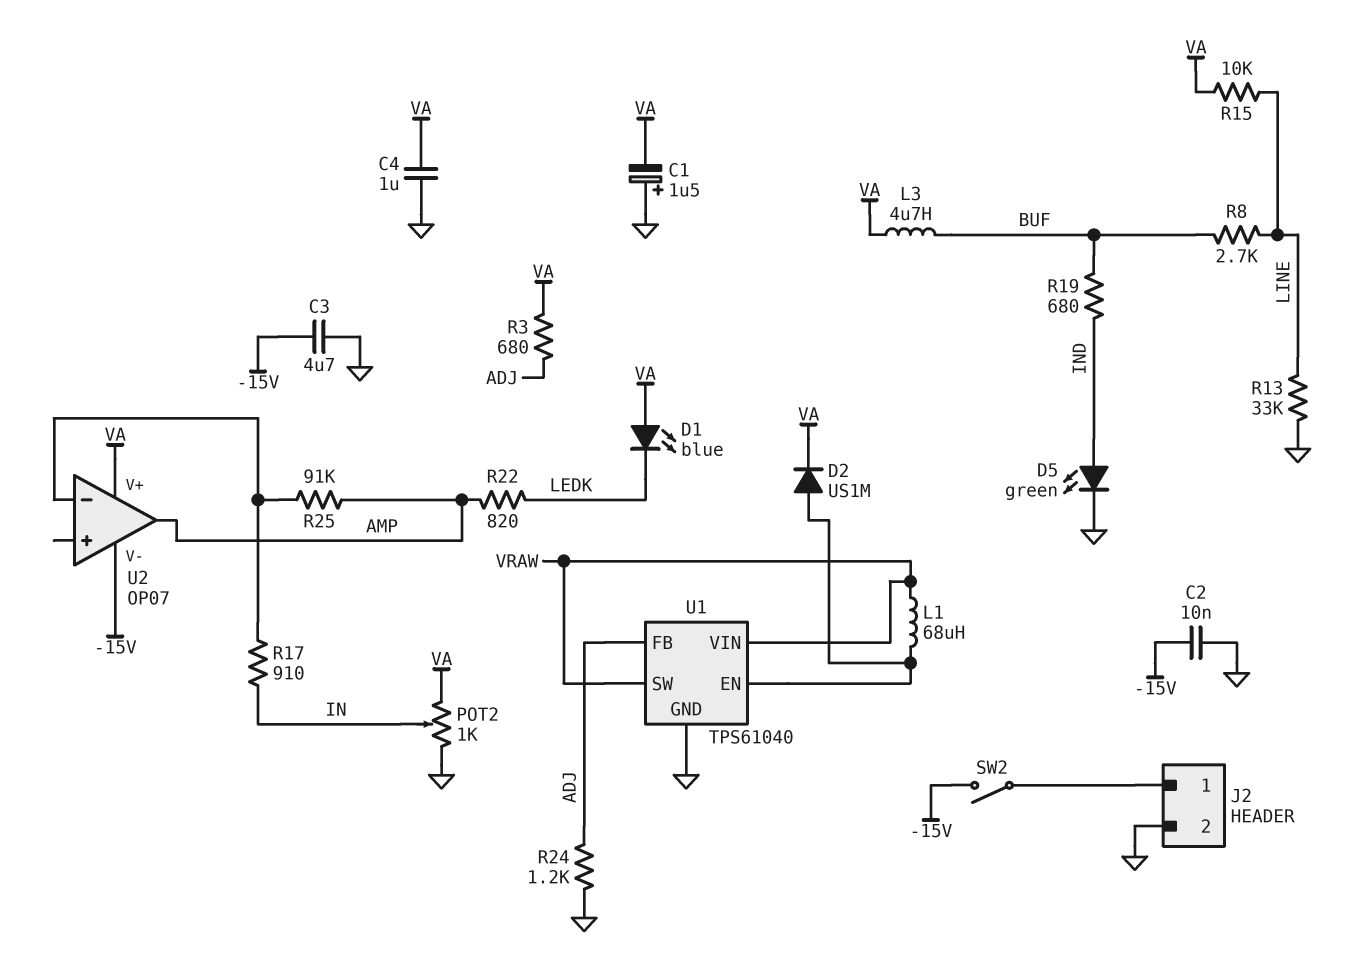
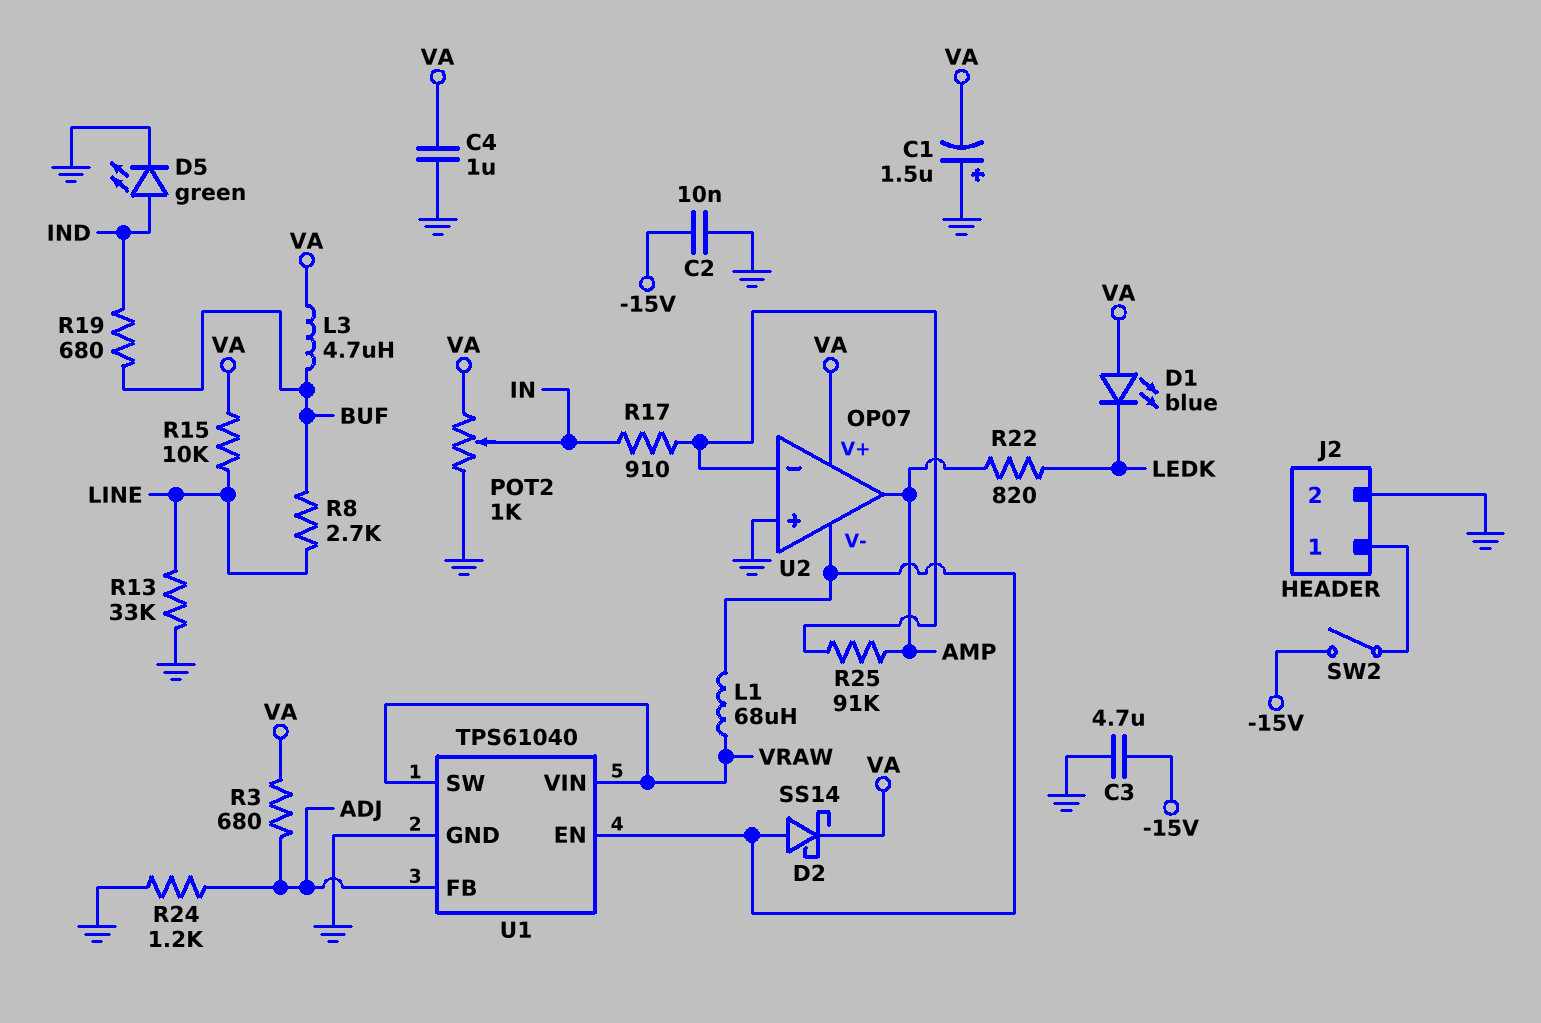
D2: diode US1M (A U1/EN, K VA) -> schottky SS14 (A U1/EN, K VA)
U2 pin V-: -15V -> U1/EN
U2 pin in+: none -> GND

